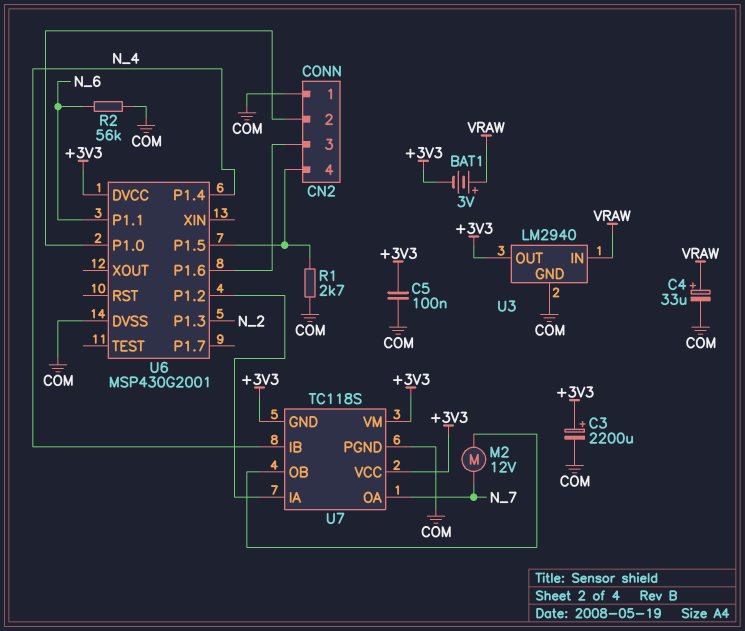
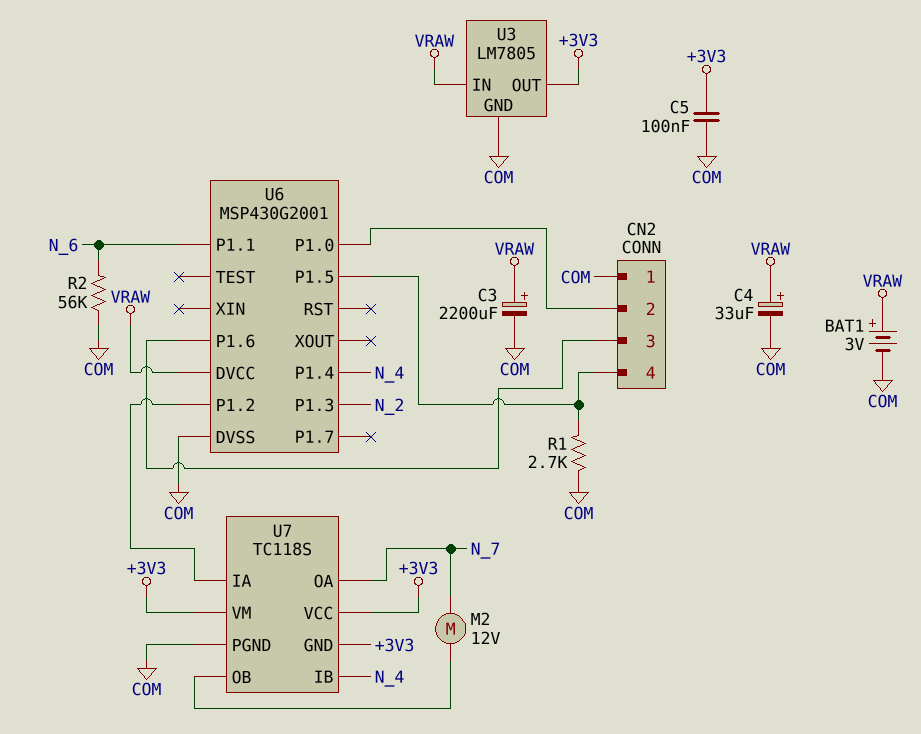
BAT1: 3V (plus VRAW, minus +3V3) -> 3V (plus VRAW, minus COM)
C3: 2200uF (plus +3V3, minus COM) -> 2200uF (plus VRAW, minus COM)
U3: LM2940 -> LM7805
U6 pin DVCC: +3V3 -> VRAW

